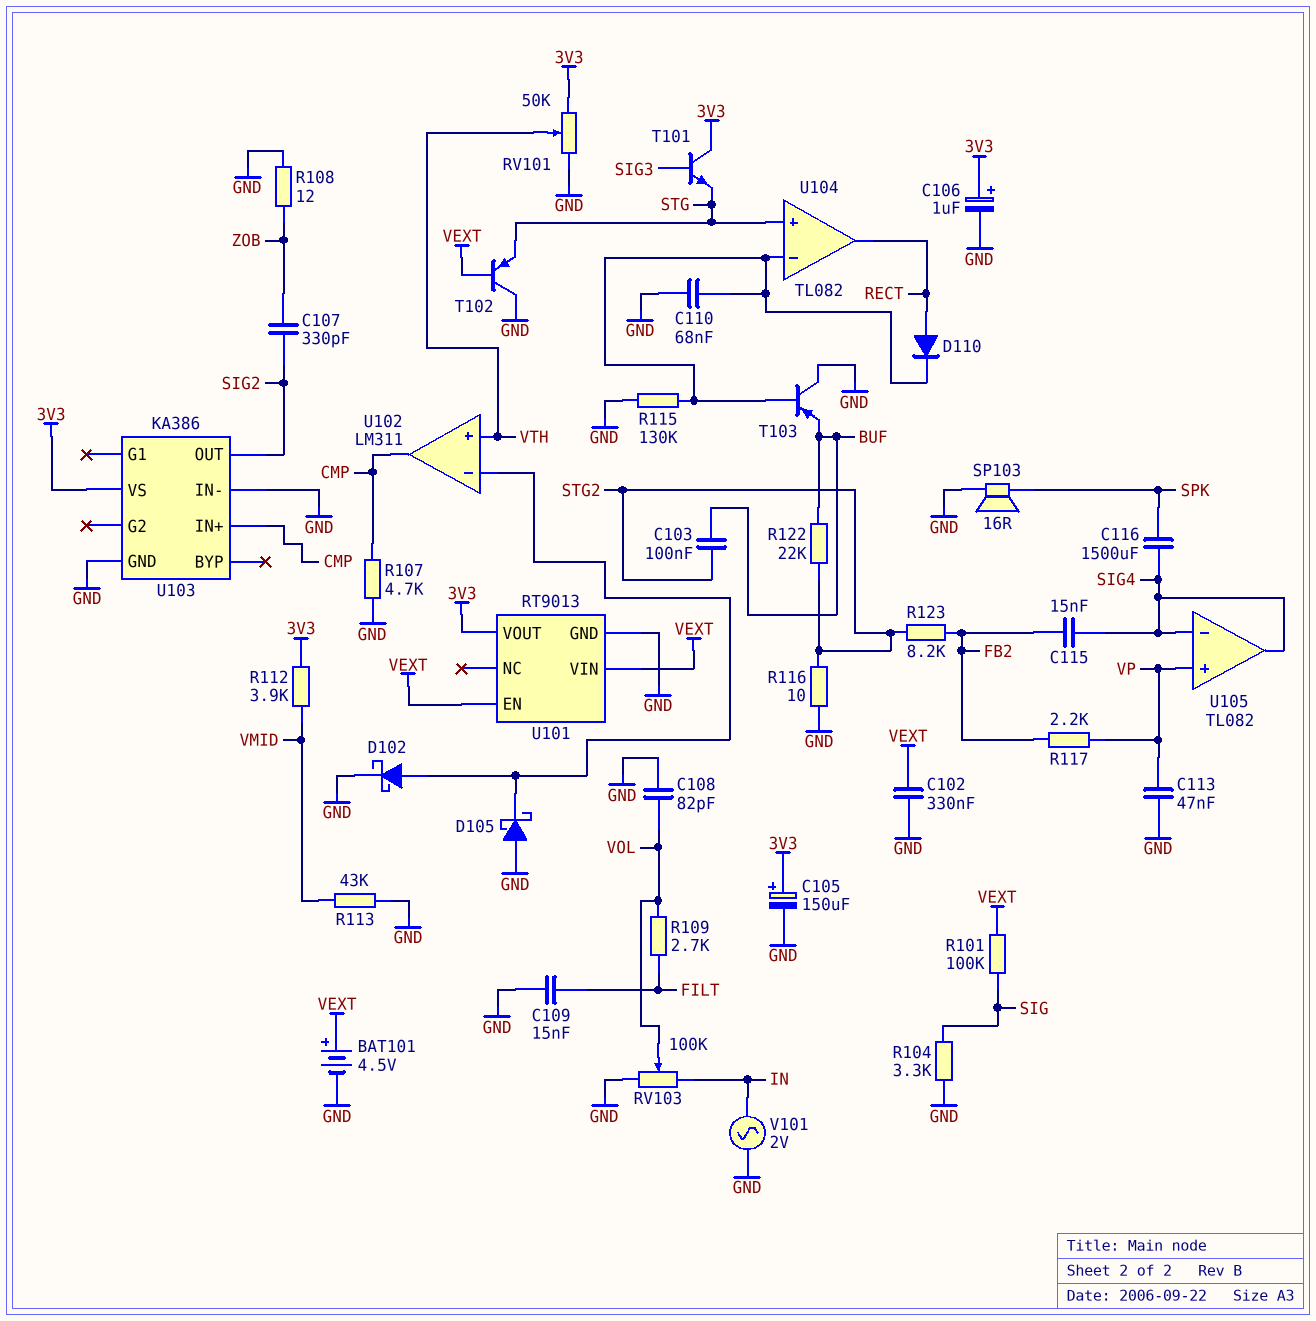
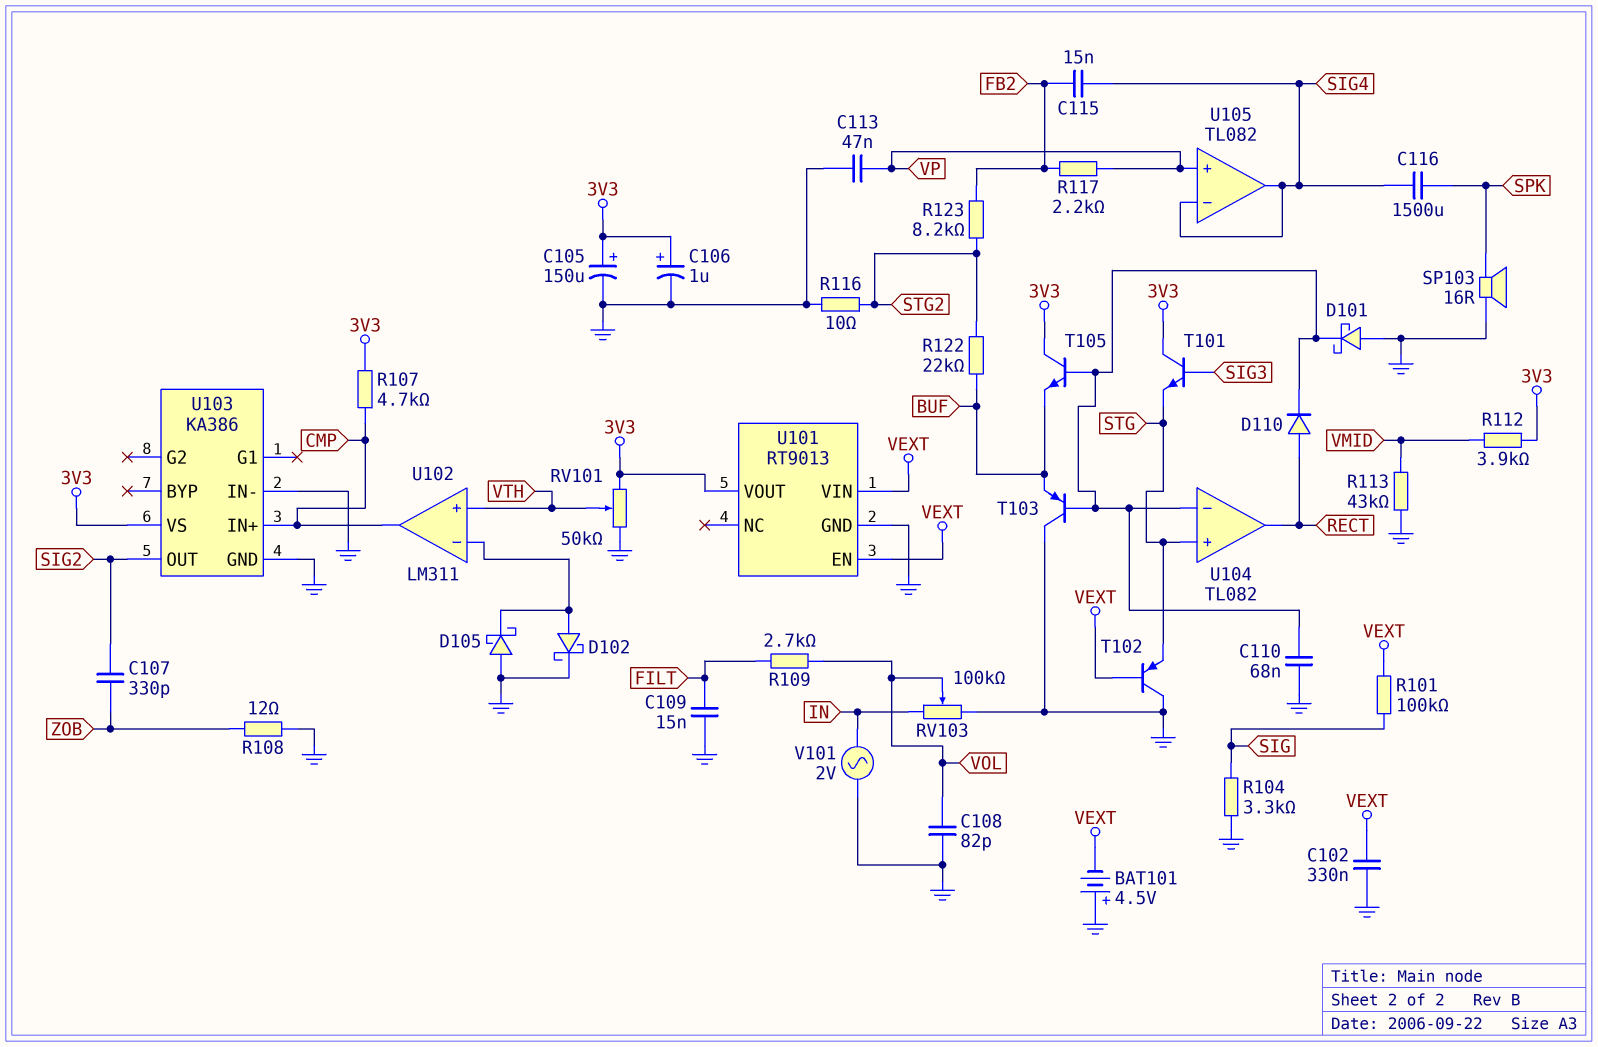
BAT101: 4.5V (plus VEXT, minus GND) -> 4.5V (plus GND, minus VEXT)
C103: 100nF (BUF, STG2) -> none
D101: none -> schottky (A GND, K U104/in-)
R107: 4.7k (CMP, GND) -> 4.7k (3V3, CMP)
R115: 130k (GND, U104/in-) -> none
T105: none -> NPN (B U104/in-, C 3V3, E BUF)

